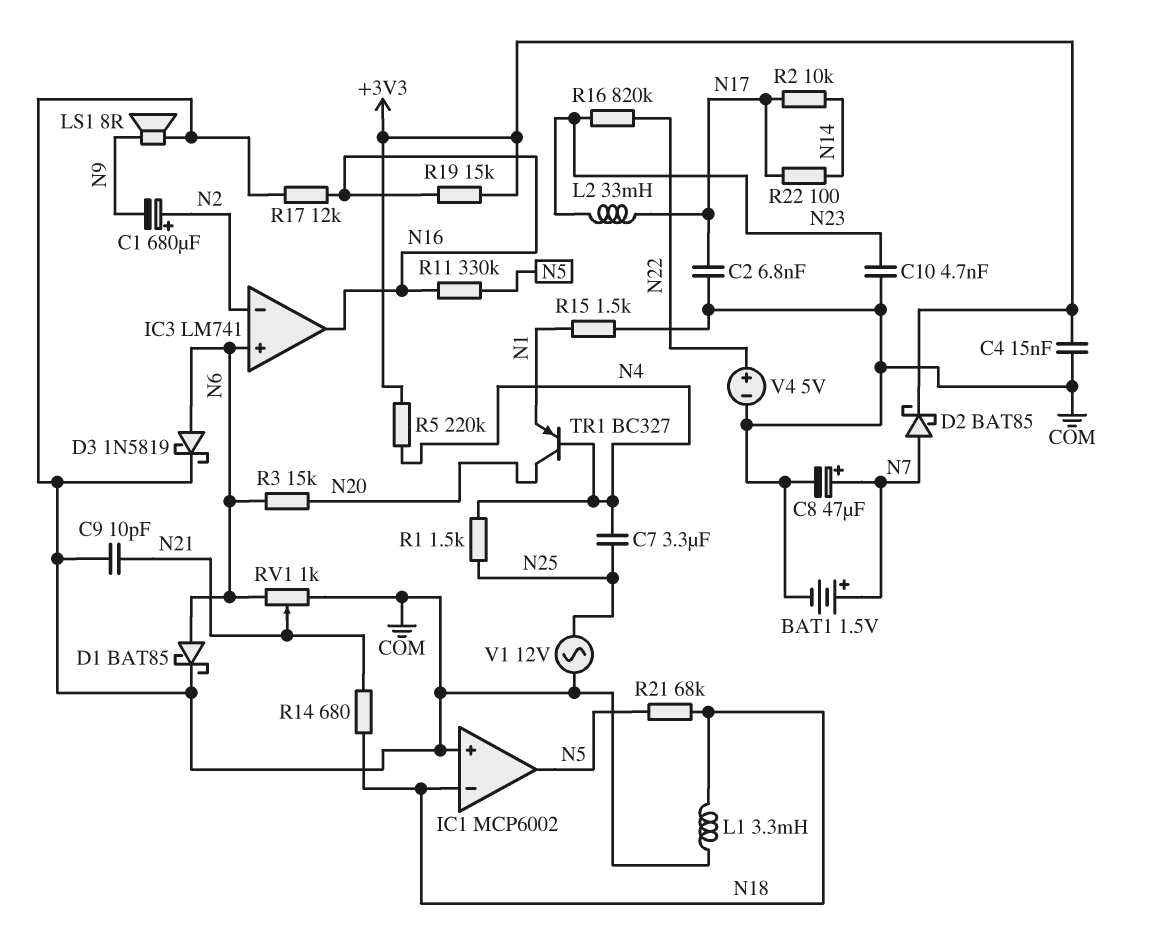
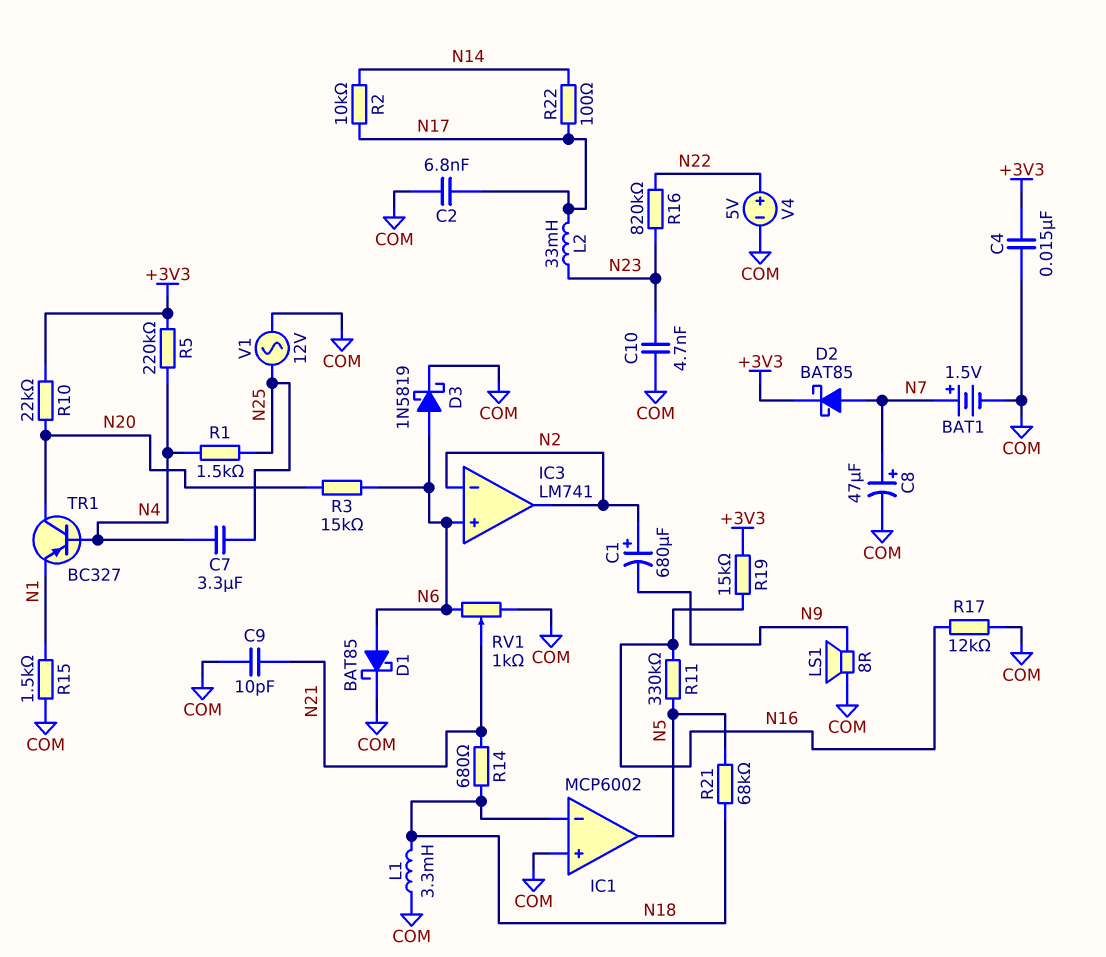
IC3 pin out: N16 -> N2
R10: none -> 22k (+3V3, N20)

